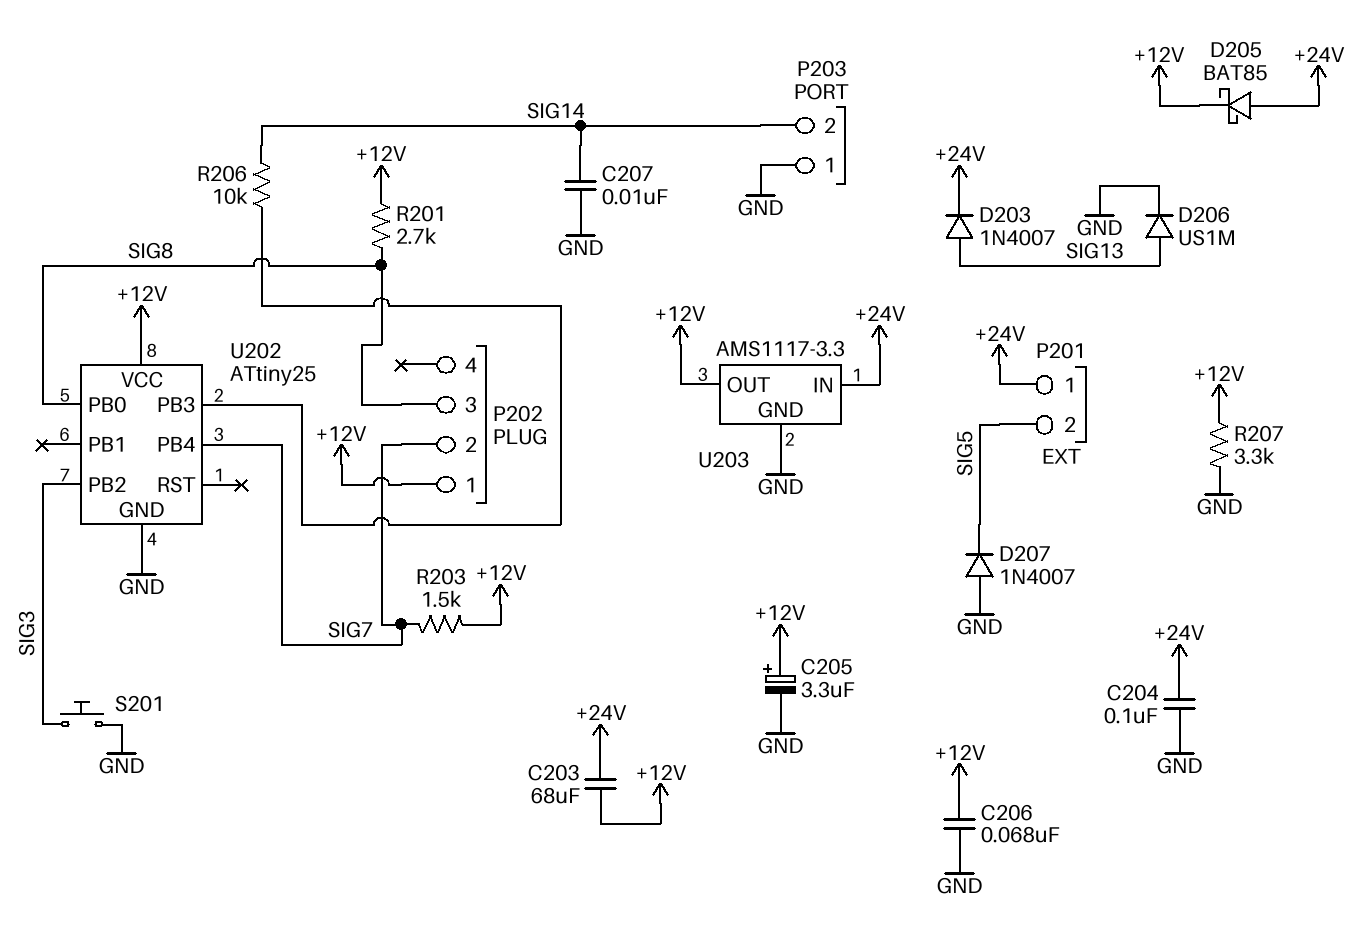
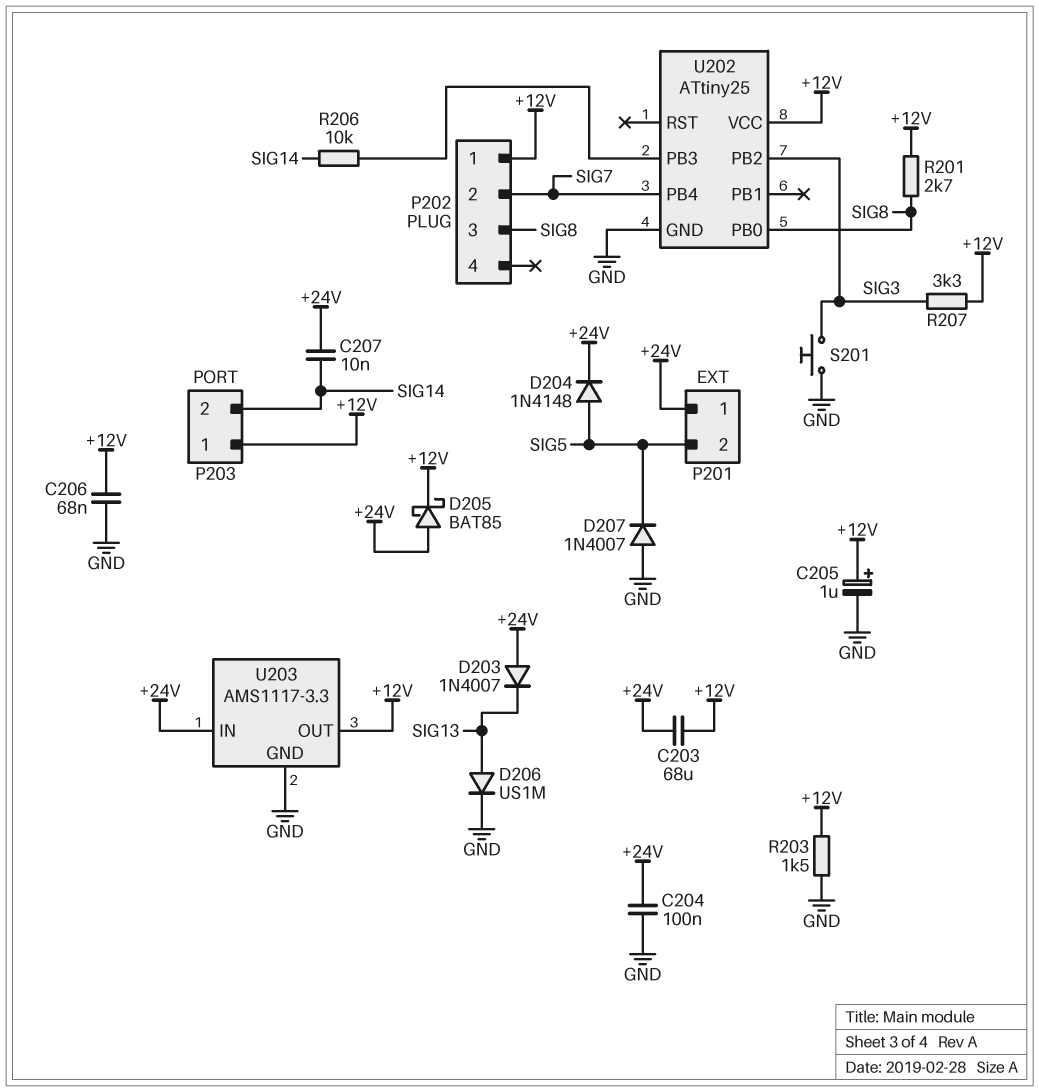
C205: 3.3uF (plus +12V, minus GND) -> 1uF (plus +12V, minus GND)
C207: 10nF (GND, SIG14) -> 10nF (+24V, SIG14)
D203: diode 1N4007 (A SIG13, K +24V) -> diode 1N4007 (A +24V, K SIG13)
D204: none -> diode 1N4148 (A SIG5, K +24V)
P203 pin 1: GND -> +12V
R203: 1.5k (+12V, SIG7) -> 1.5k (+12V, GND)
R207: 3.3k (+12V, GND) -> 3.3k (+12V, SIG3)

